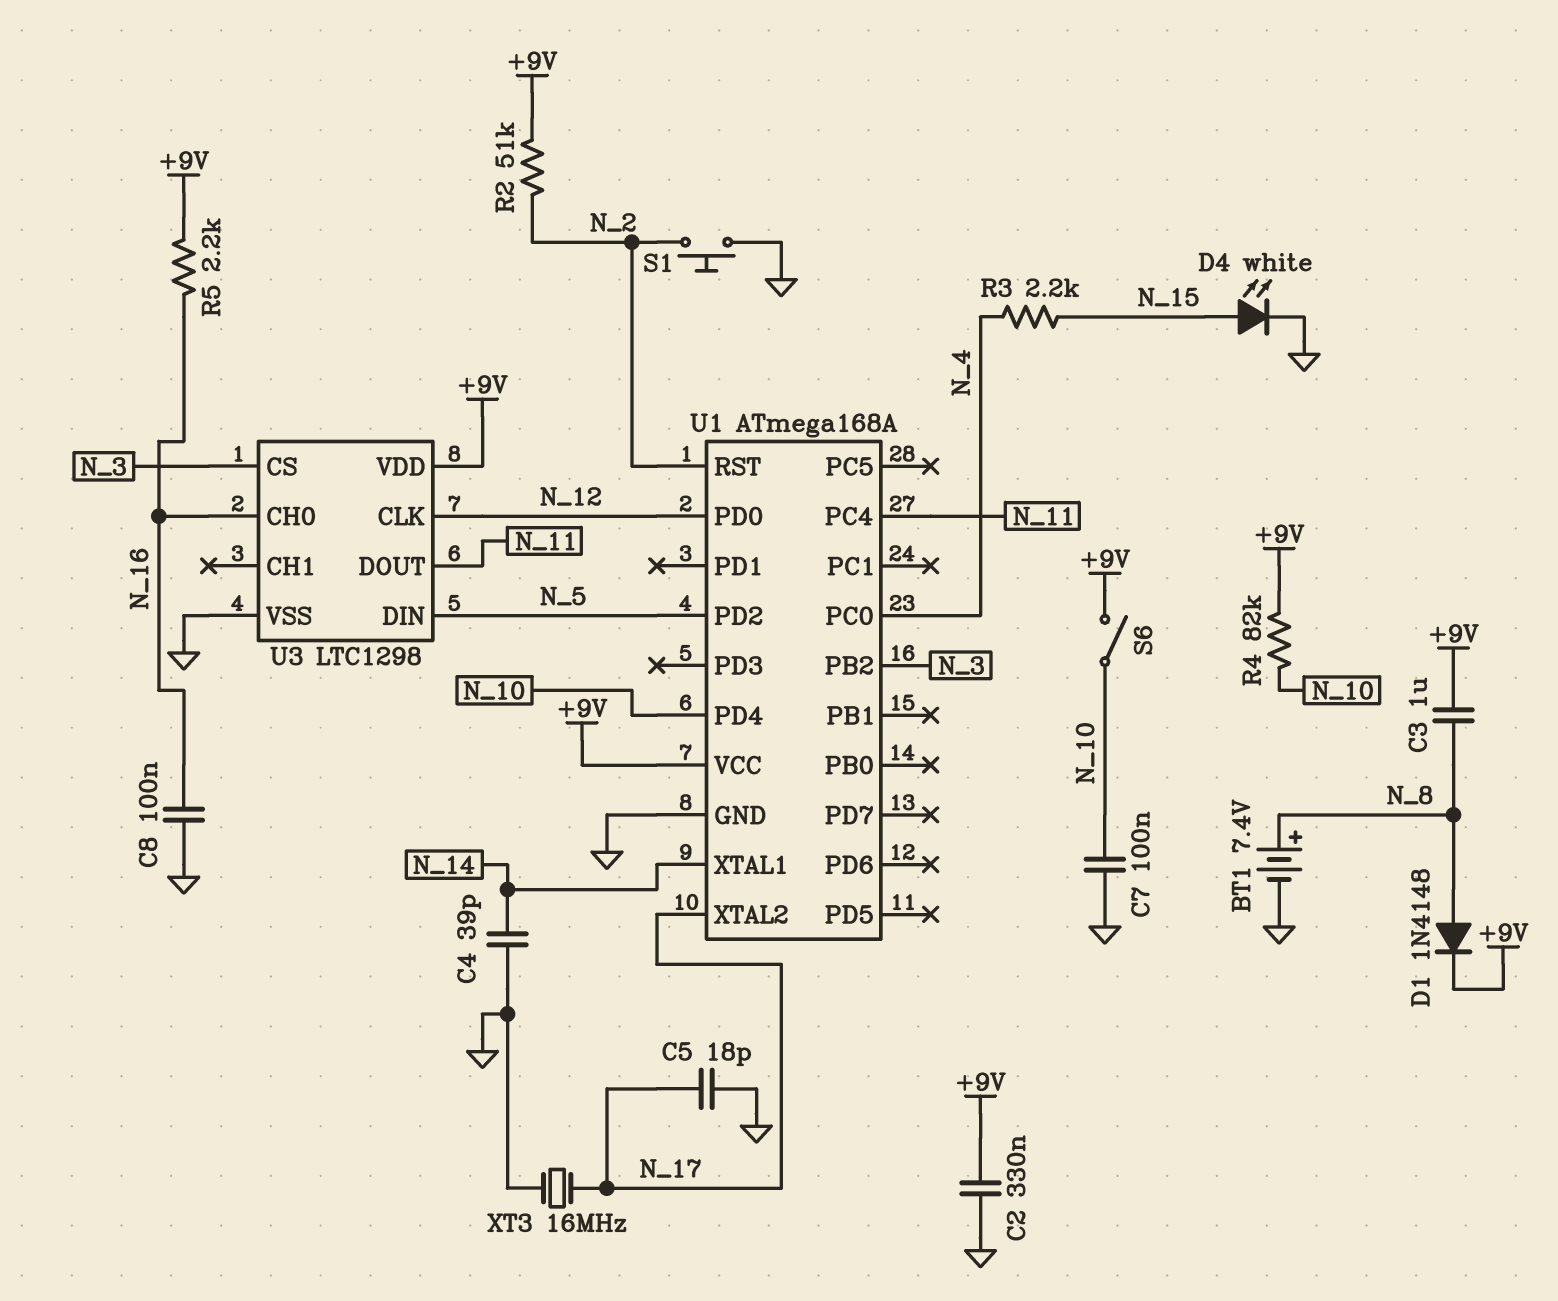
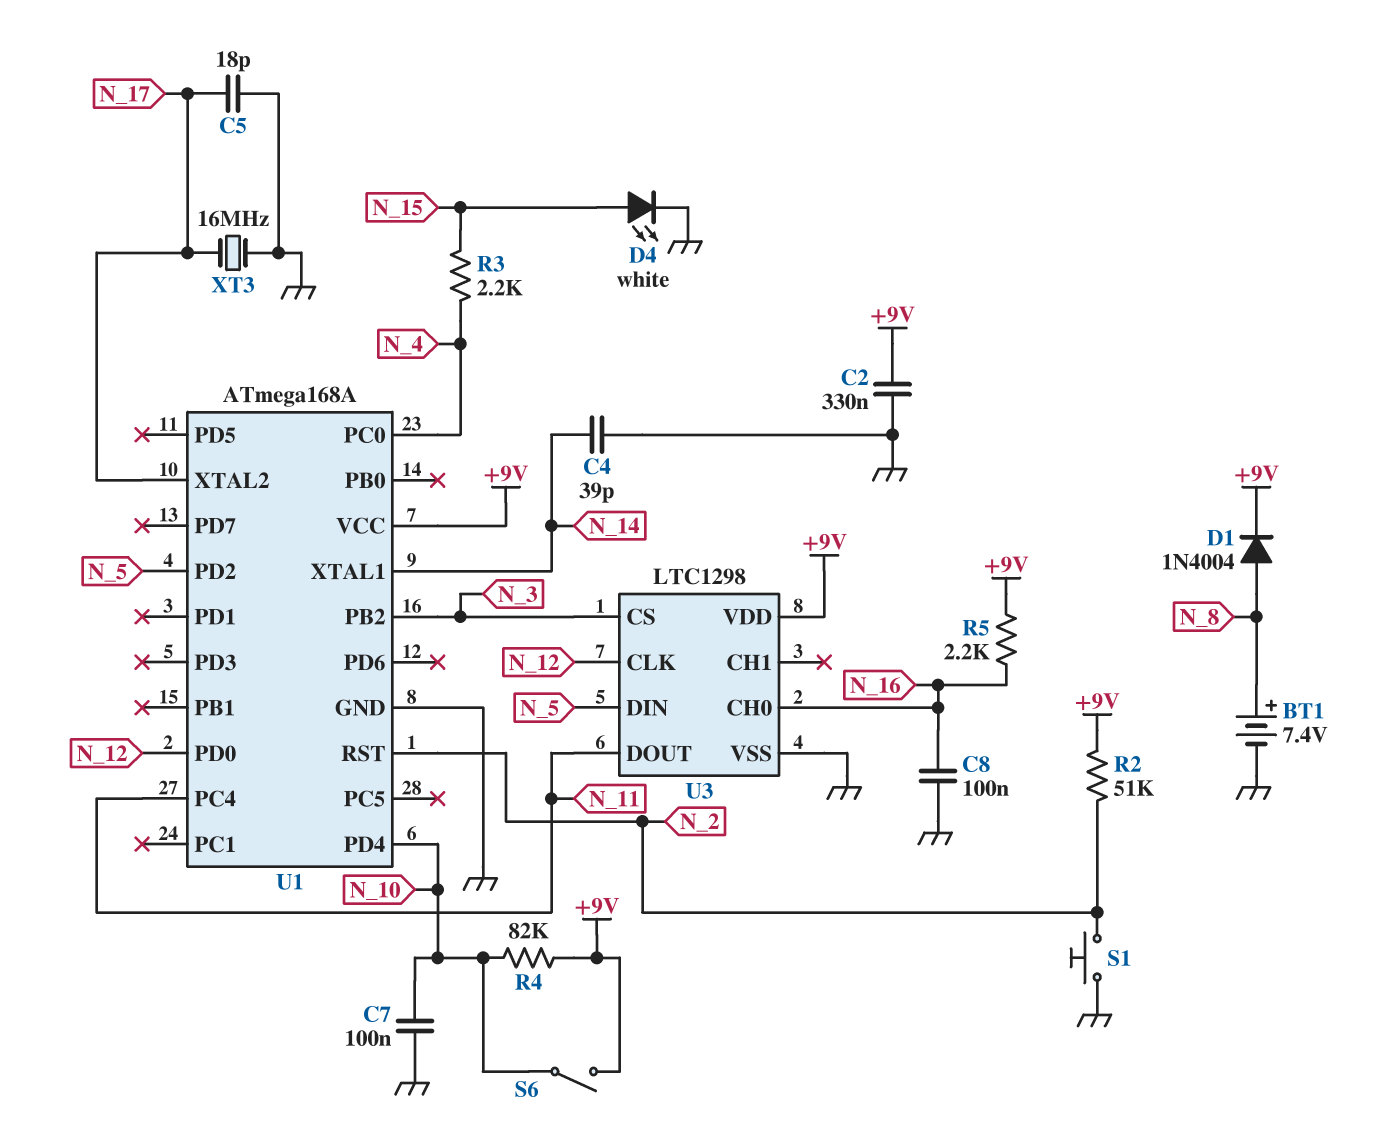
C3: 1uF (+9V, N_8) -> none
D1: diode 1N4148 (A N_8, K +9V) -> diode 1N4004 (A N_8, K +9V)

